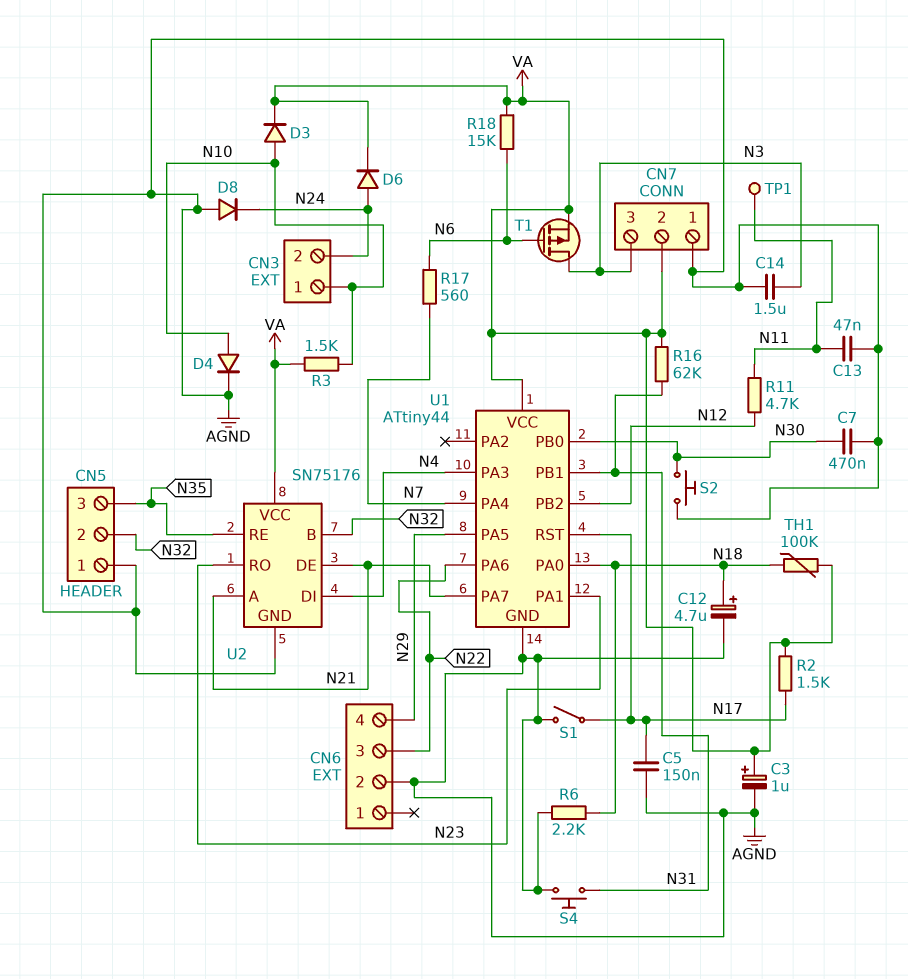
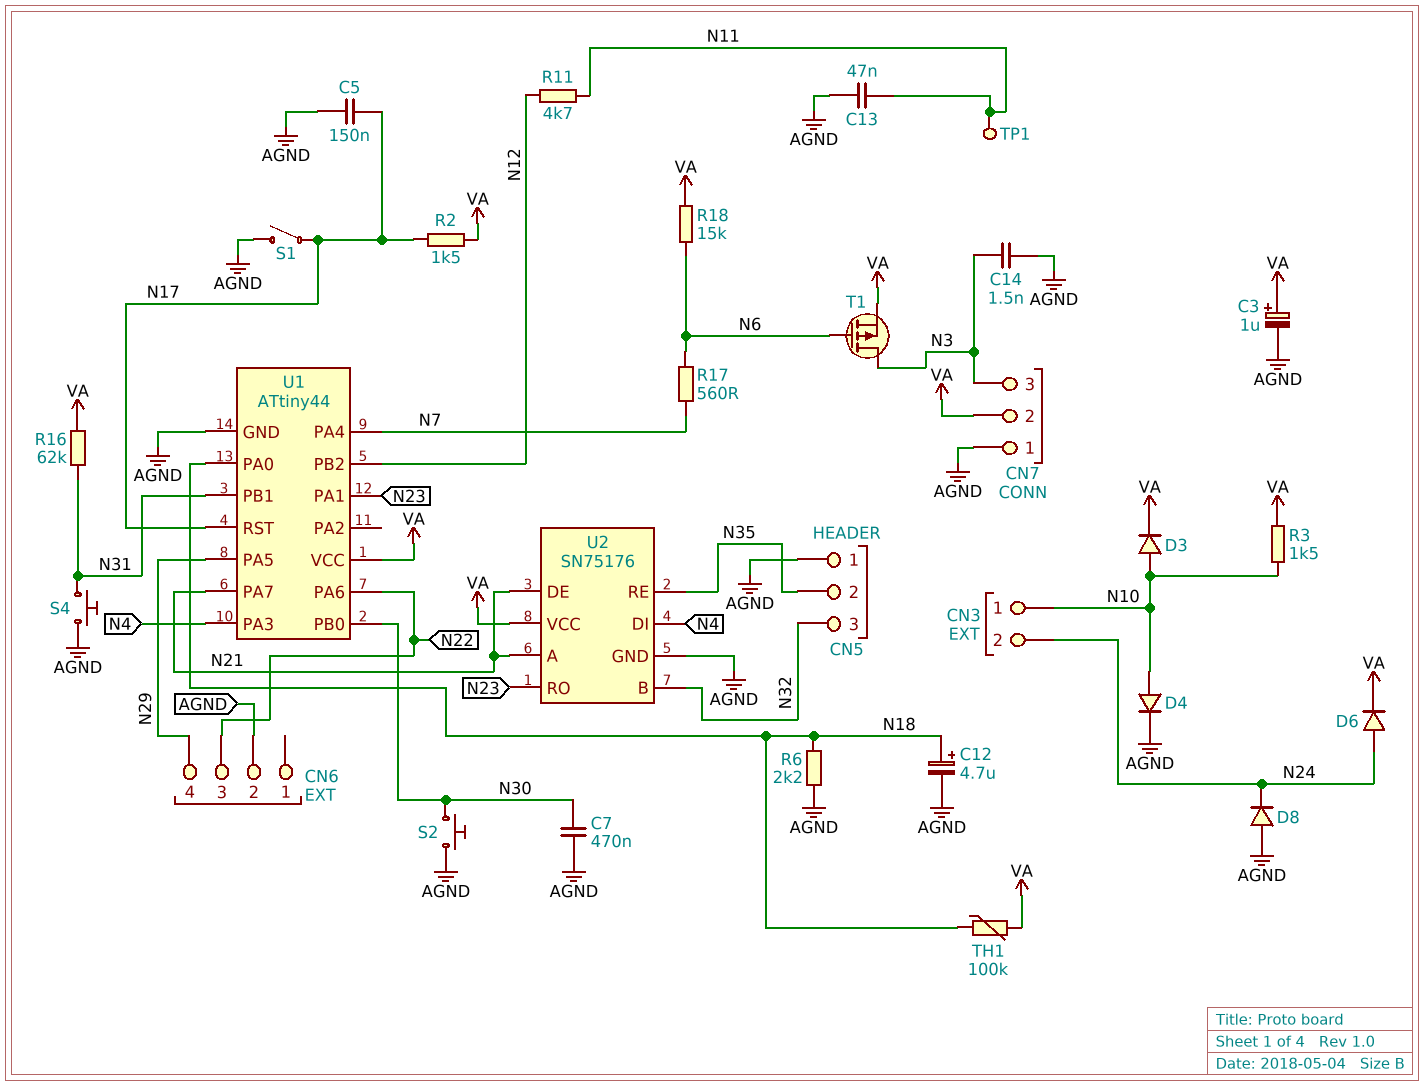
C14: 1.5uF (AGND, N3) -> 1.5nF (AGND, N3)
CN5 pin 2: N32 -> N35
CN5 pin 3: N35 -> N32

